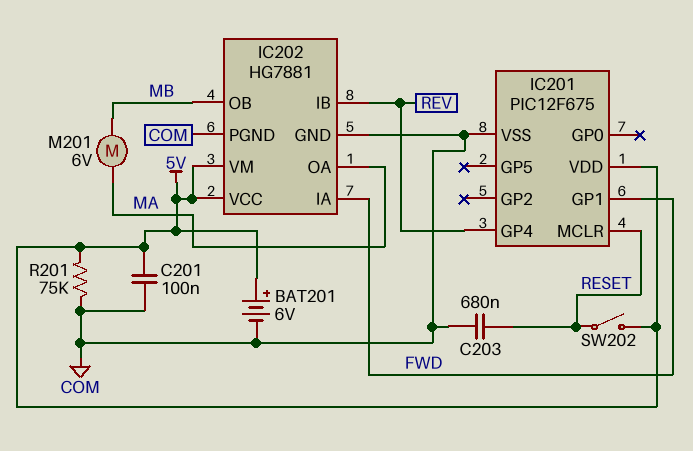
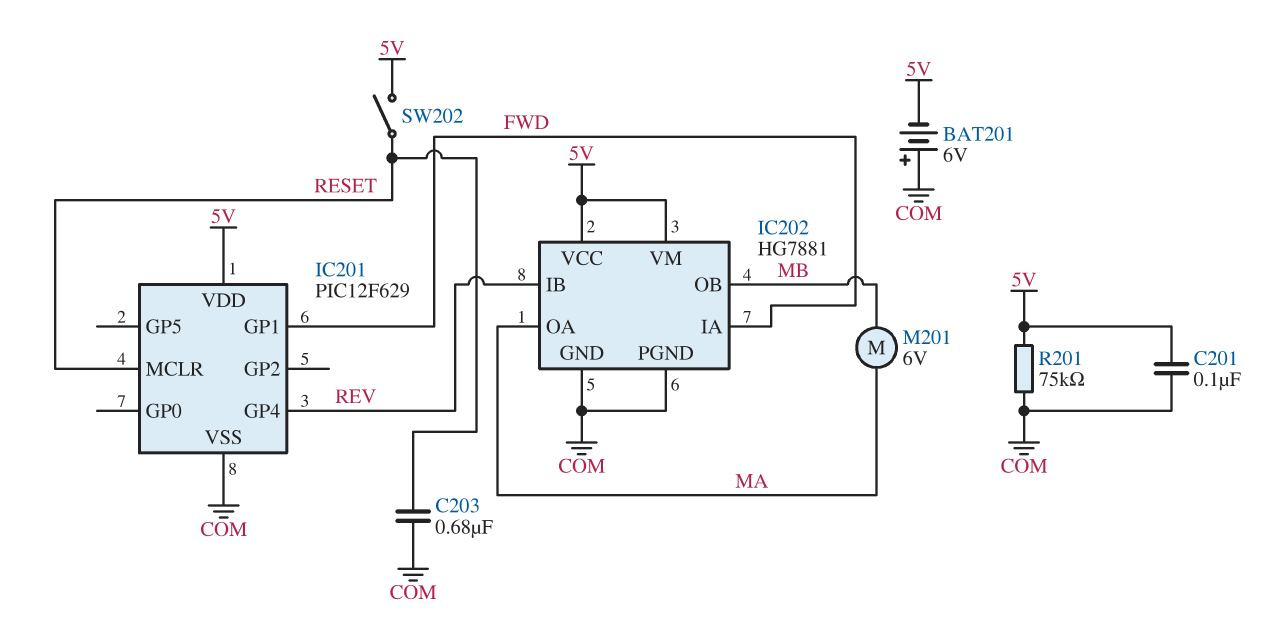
BAT201: 6V (plus 5V, minus COM) -> 6V (plus COM, minus 5V)
IC201: PIC12F675 -> PIC12F629

